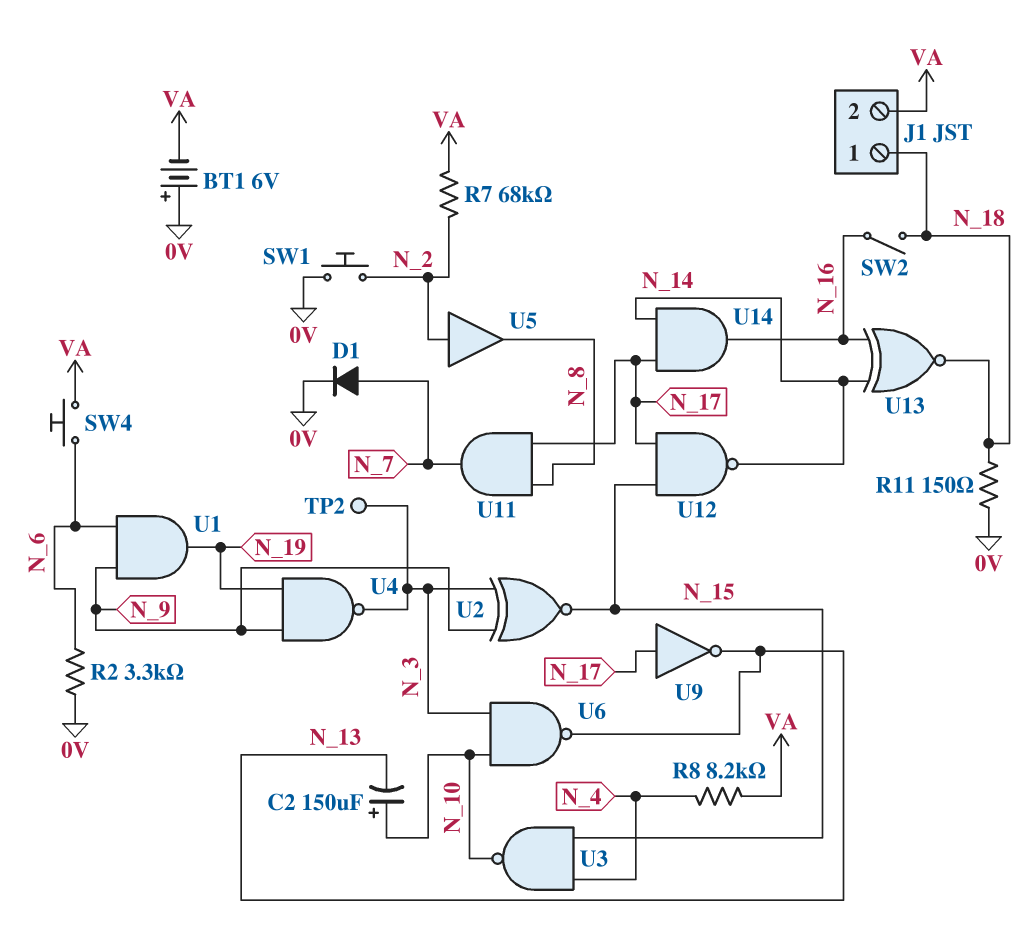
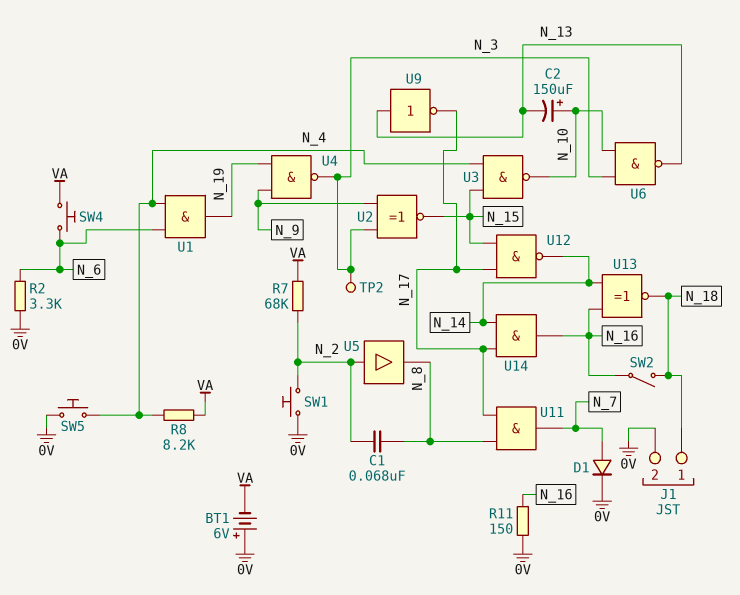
C1: none -> 68nF (N_2, N_8)
J1 pin 2: VA -> 0V
R11: 150 (0V, N_18) -> 150 (0V, N_16)
SW5: none -> button (0V, N_4)
U1: AND (in N_6, in N_9, out N_19) -> AND (in N_4, in N_6, out N_19)
U9: NOT (in N_17, out N_13) -> NOT (in N_13, out N_17)

